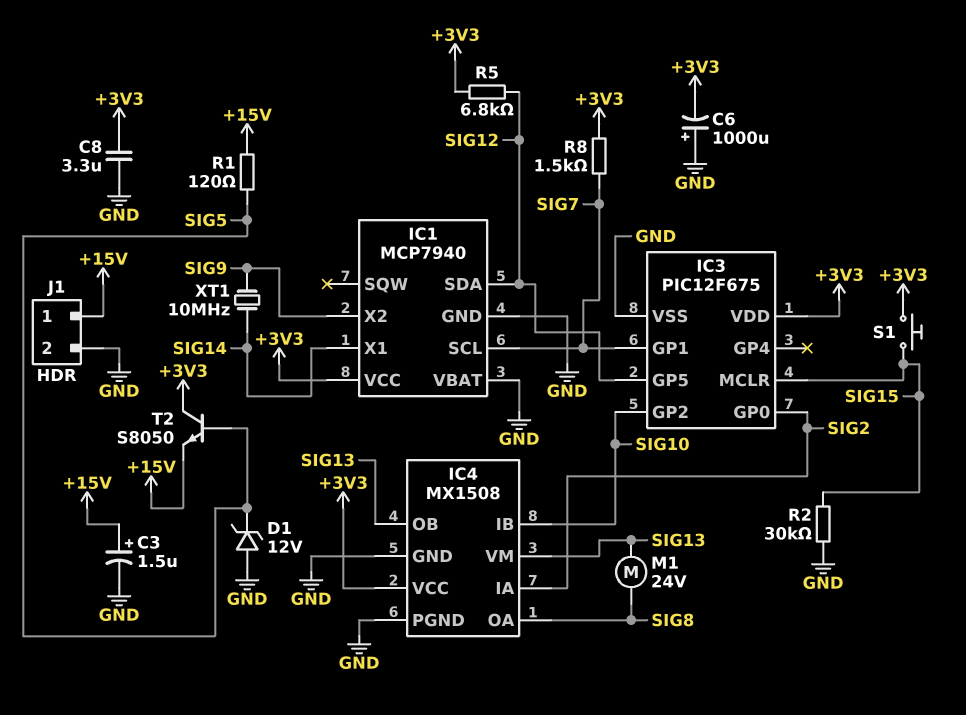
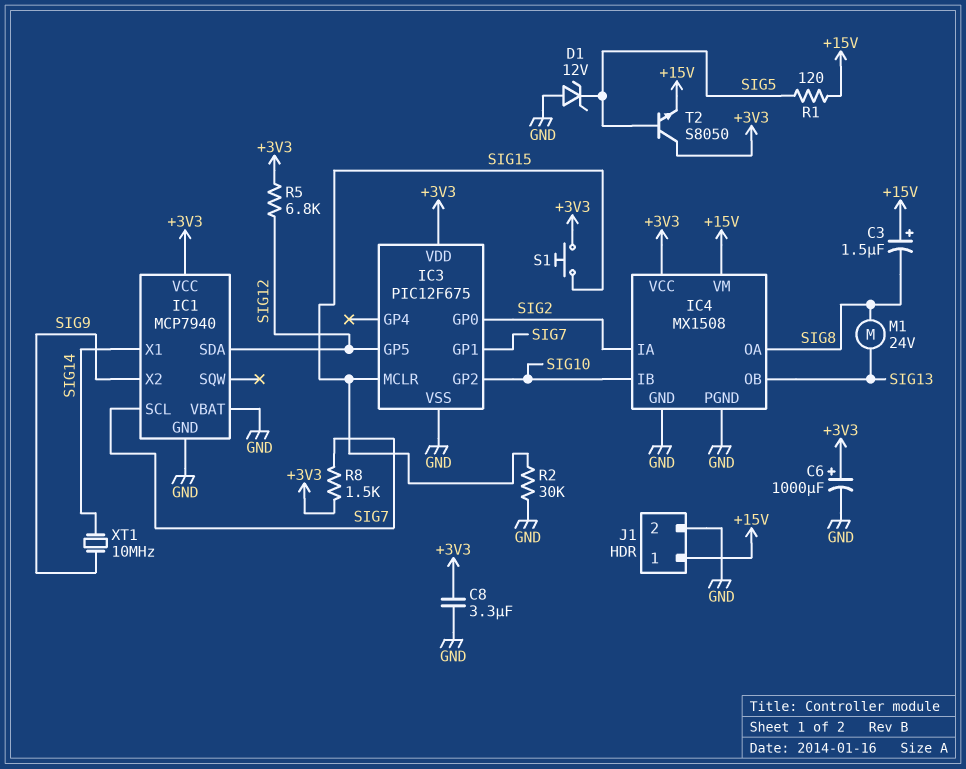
C3: 1.5uF (plus +15V, minus GND) -> 1.5uF (plus +15V, minus SIG8)
C6: 1000uF (plus GND, minus +3V3) -> 1000uF (plus +3V3, minus GND)
IC4 pin VM: SIG13 -> +15V

